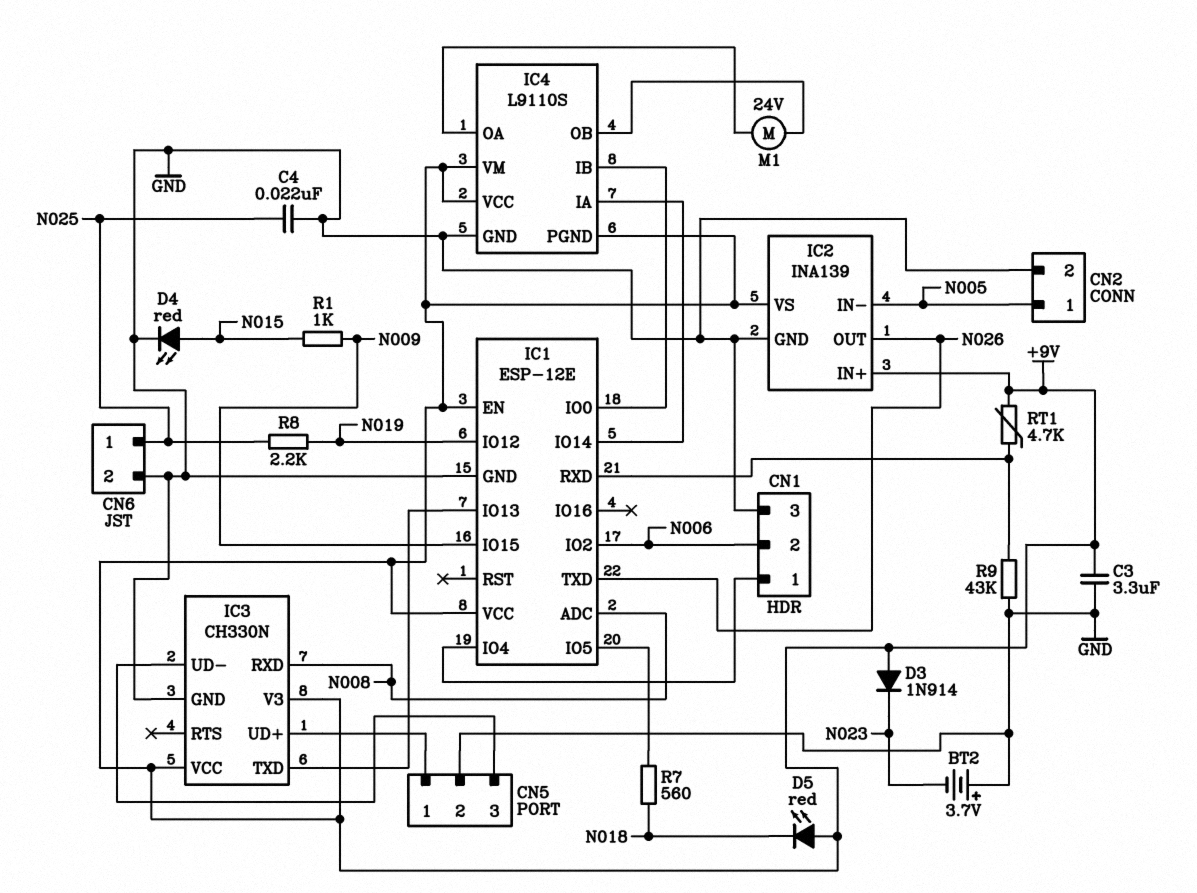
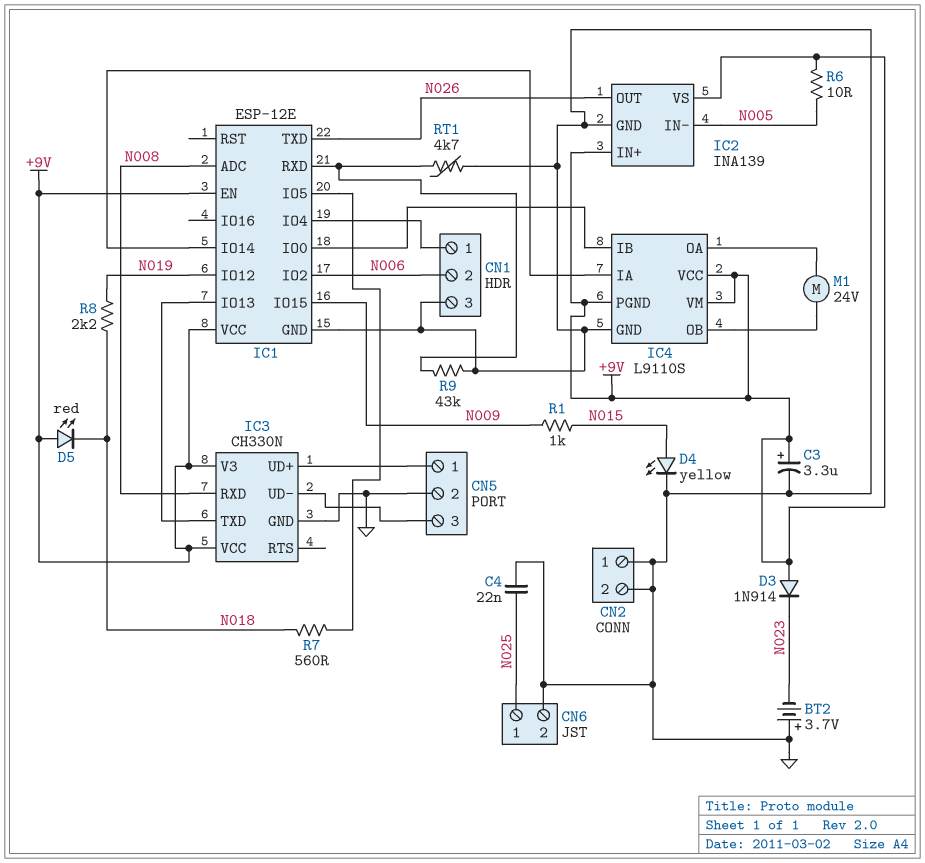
C3: 3.3uF (+9V, GND) -> 3.3uF (plus +9V, minus GND)
CN2 pin 1: N005 -> GND
D4: LED red (A N015, K GND) -> LED yellow (A N015, K GND)
R6: none -> 10 (+9V, N005)
R8: 2.2k (N019, N025) -> 2.2k (N018, N019)
RT1: 4.7k (+9V, IC1/RXD) -> 4.7k (GND, IC1/RXD)

